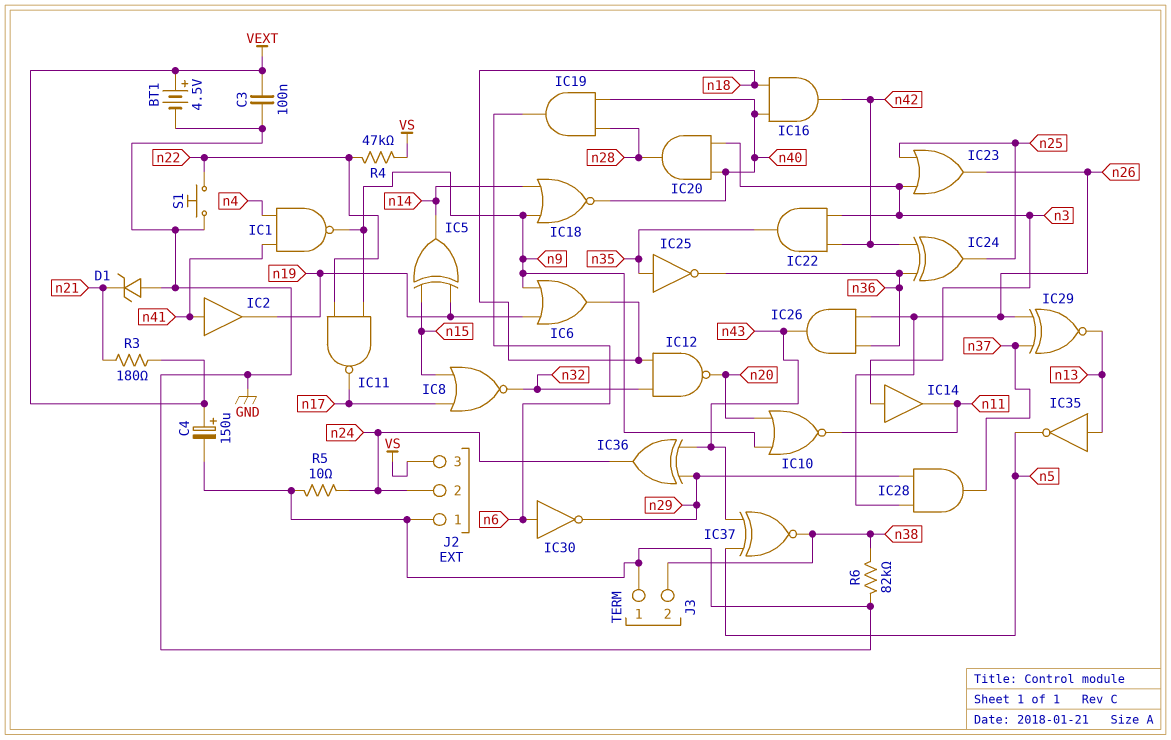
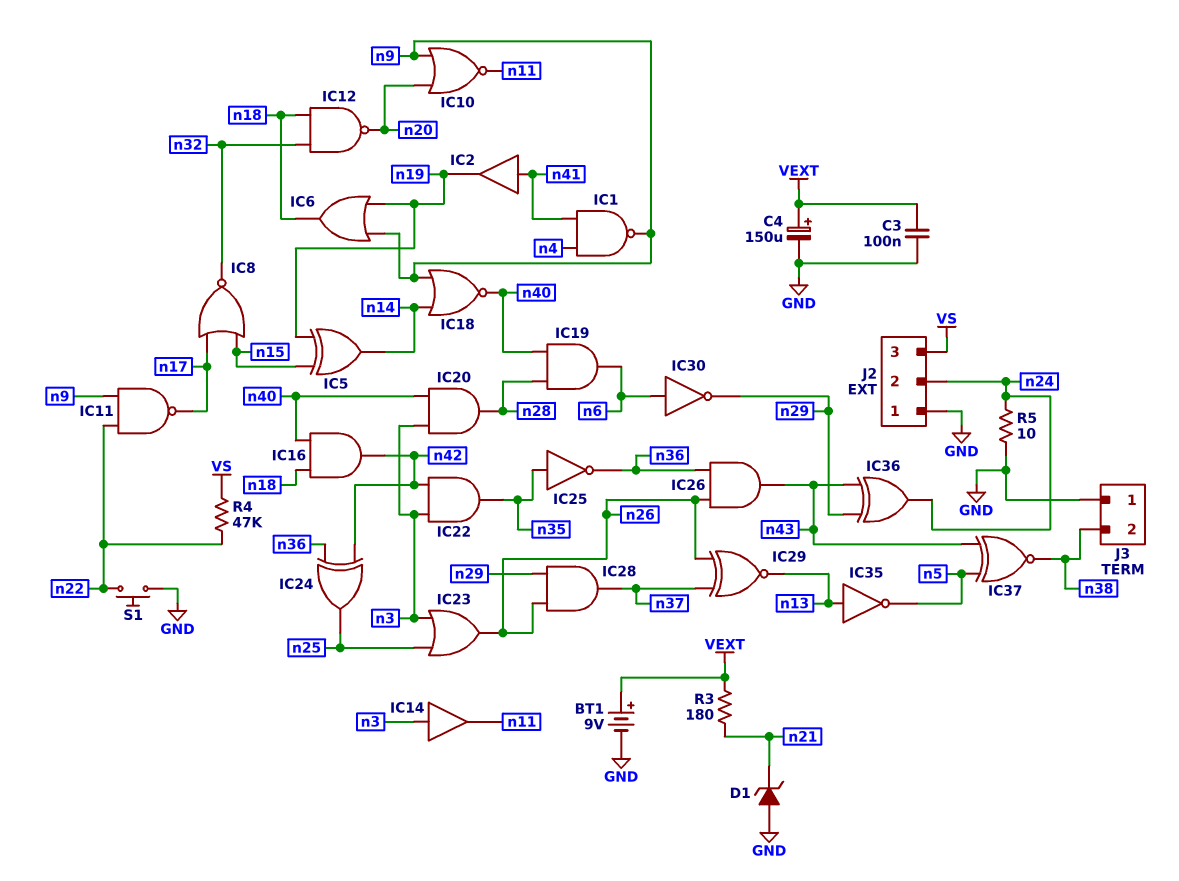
BT1: 4.5V (plus VEXT, minus GND) -> 9V (plus VEXT, minus GND)
R6: 82k (GND, n38) -> none

